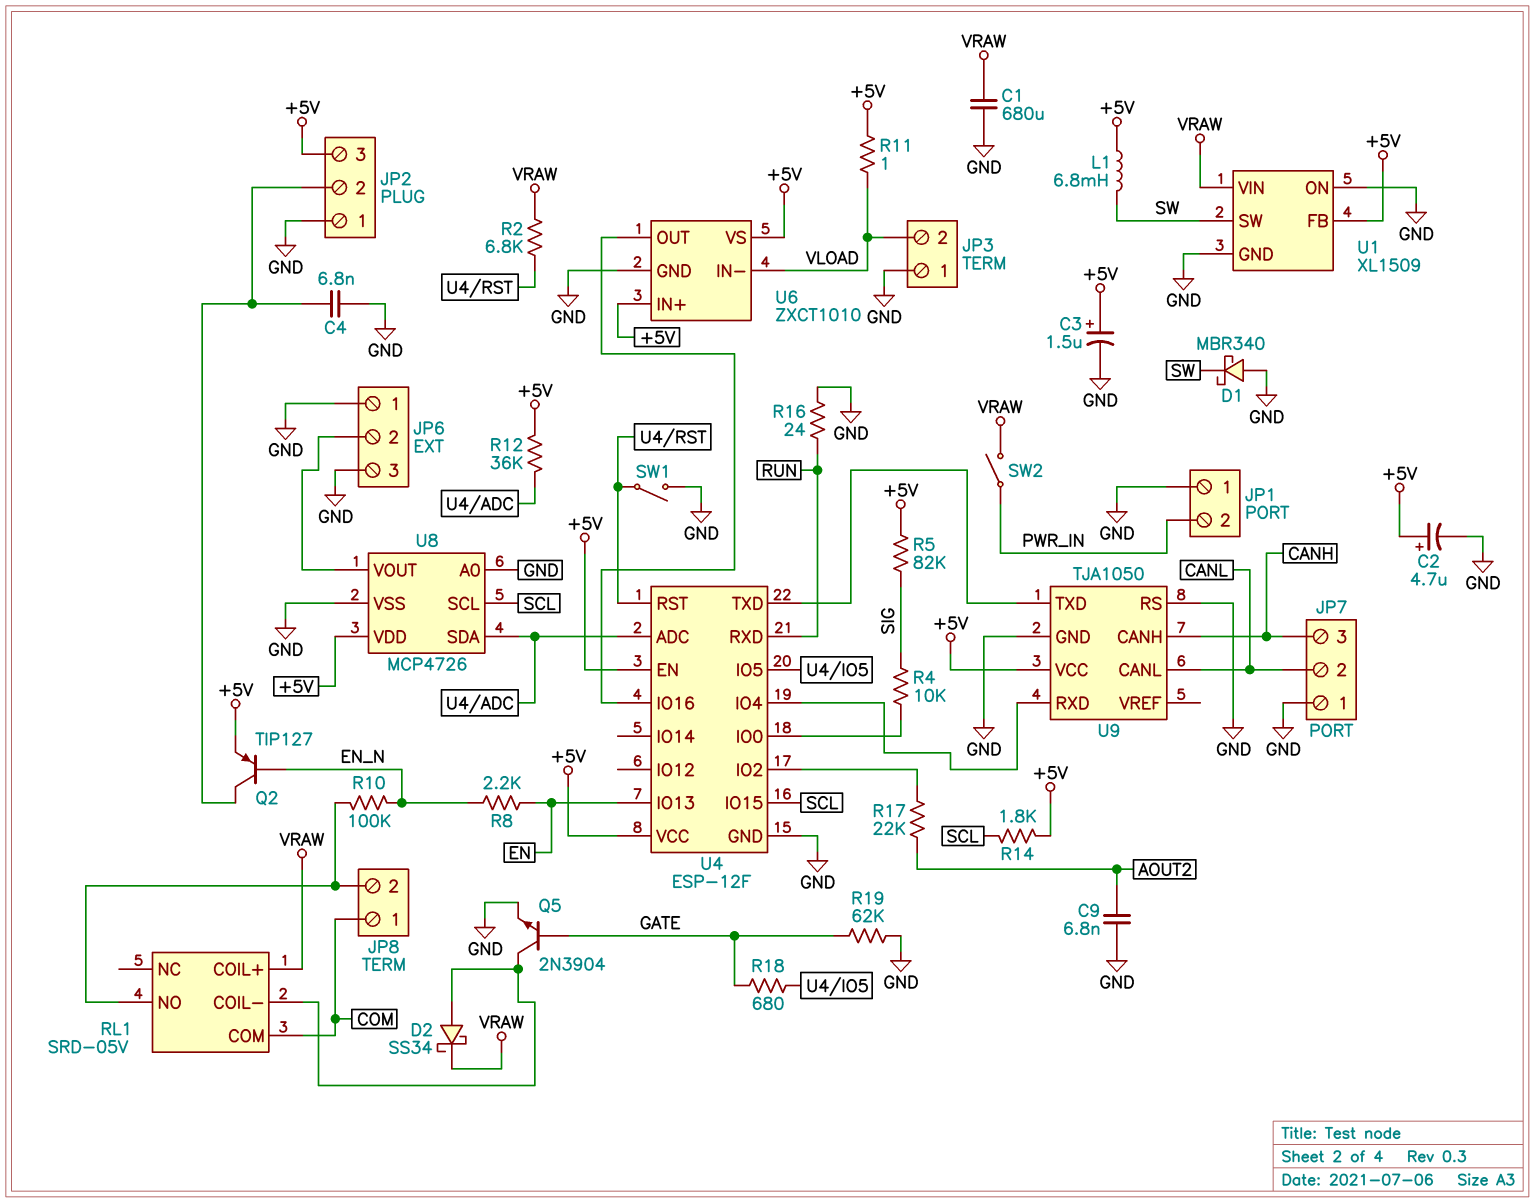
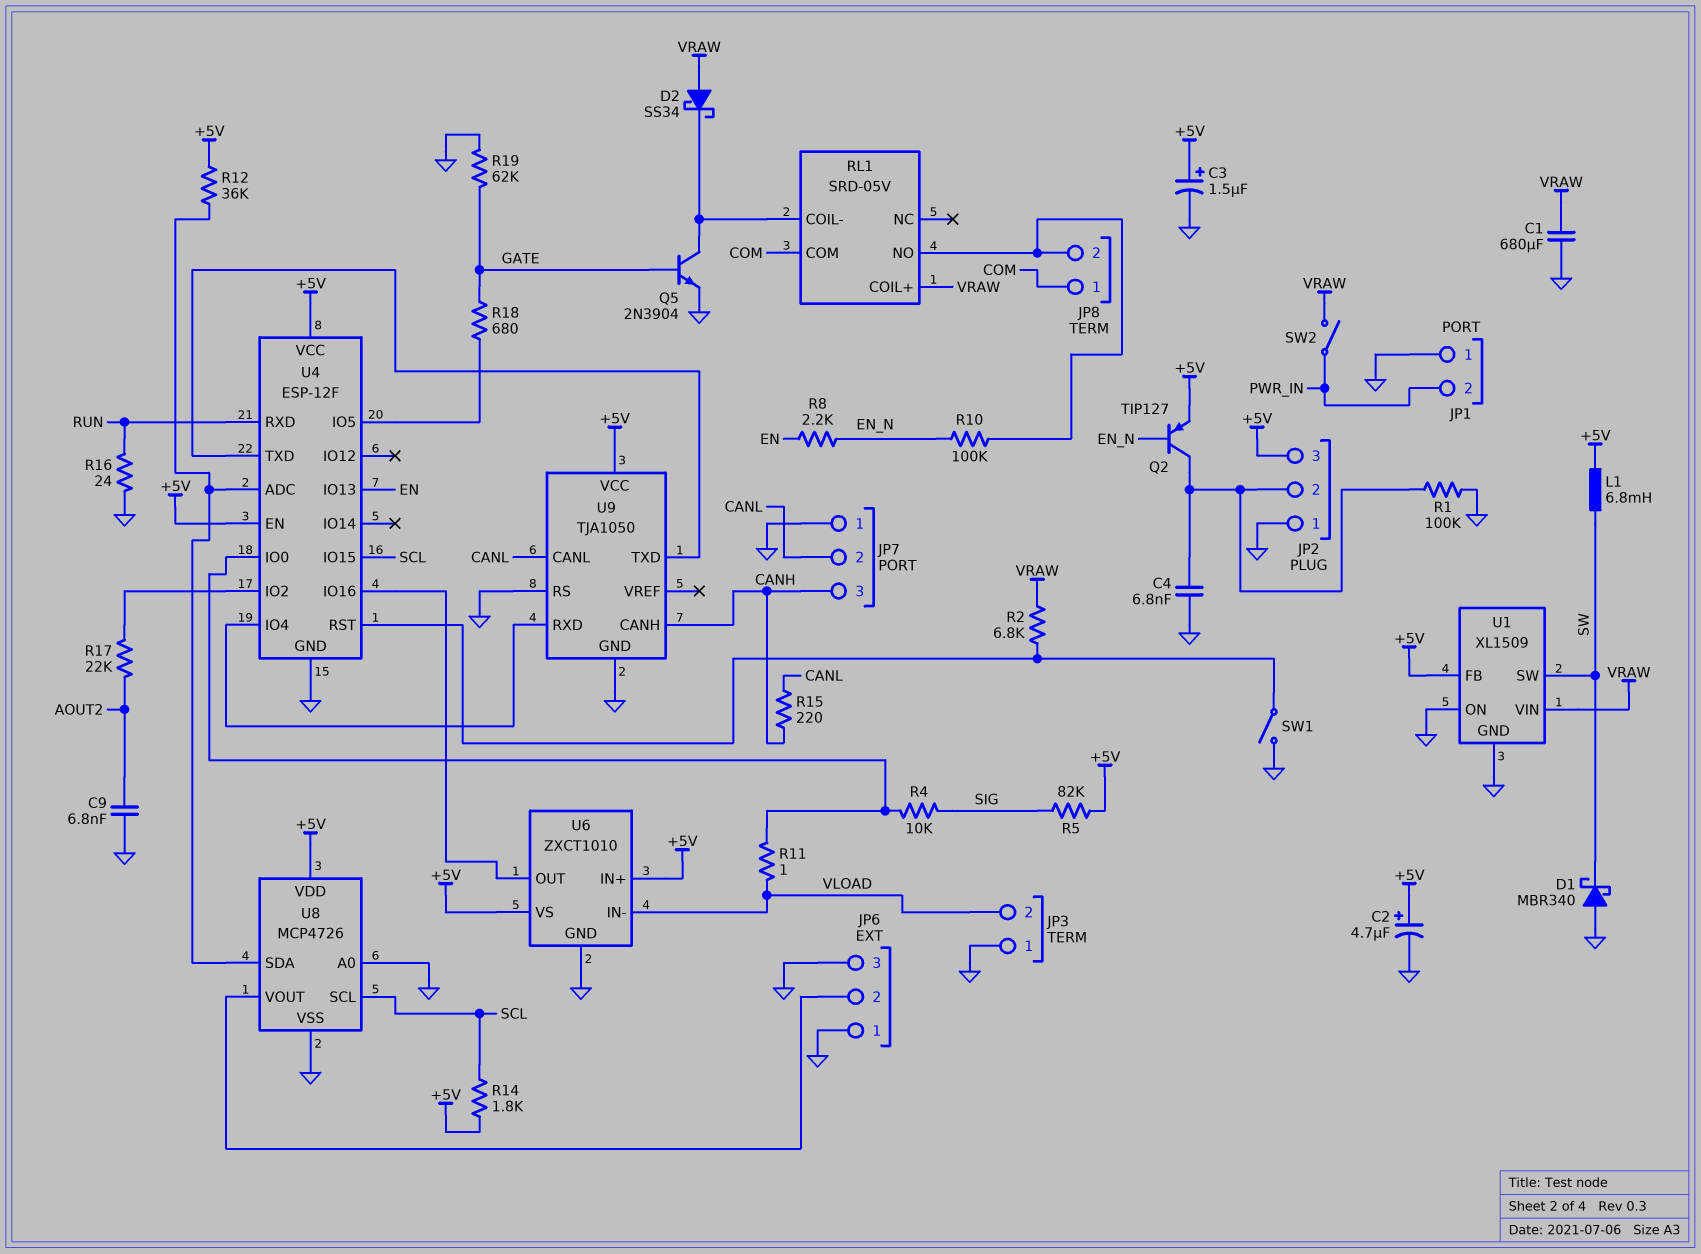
D2: schottky SS34 (A RL1/COIL-, K VRAW) -> schottky SS34 (A VRAW, K RL1/COIL-)
R1: none -> 100k (GND, JP2/2)
R11: 1 (+5V, VLOAD) -> 1 (U4/IO0, VLOAD)
R15: none -> 220 (CANH, CANL)

